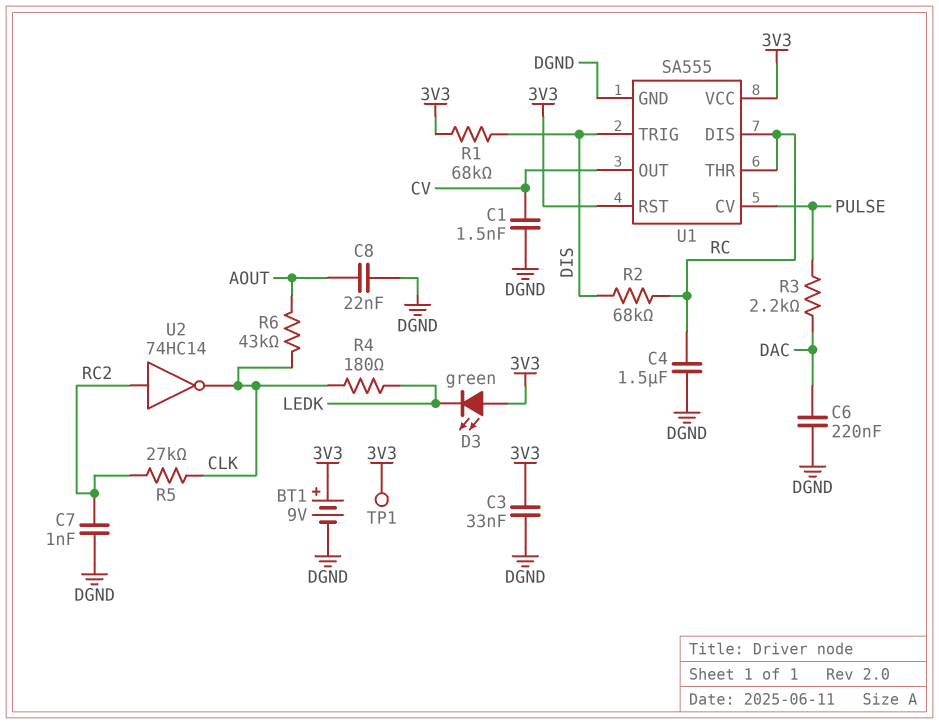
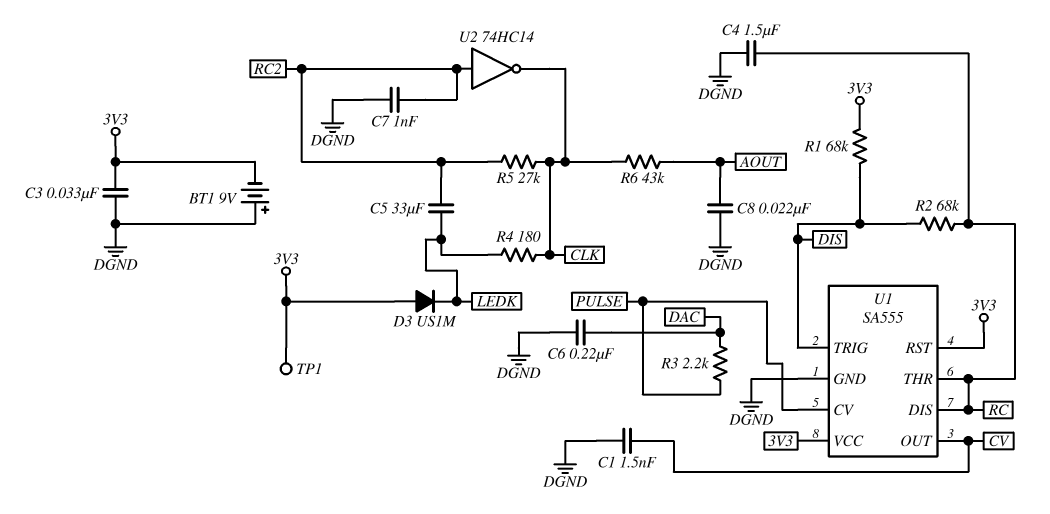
BT1: 9V (plus 3V3, minus DGND) -> 9V (plus DGND, minus 3V3)
C5: none -> 33uF (LEDK, RC2)
D3: LED green (A 3V3, K LEDK) -> diode US1M (A 3V3, K LEDK)

